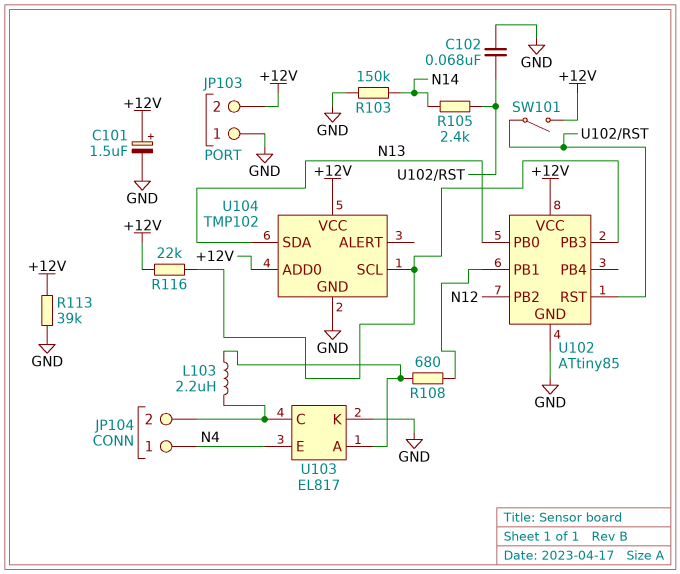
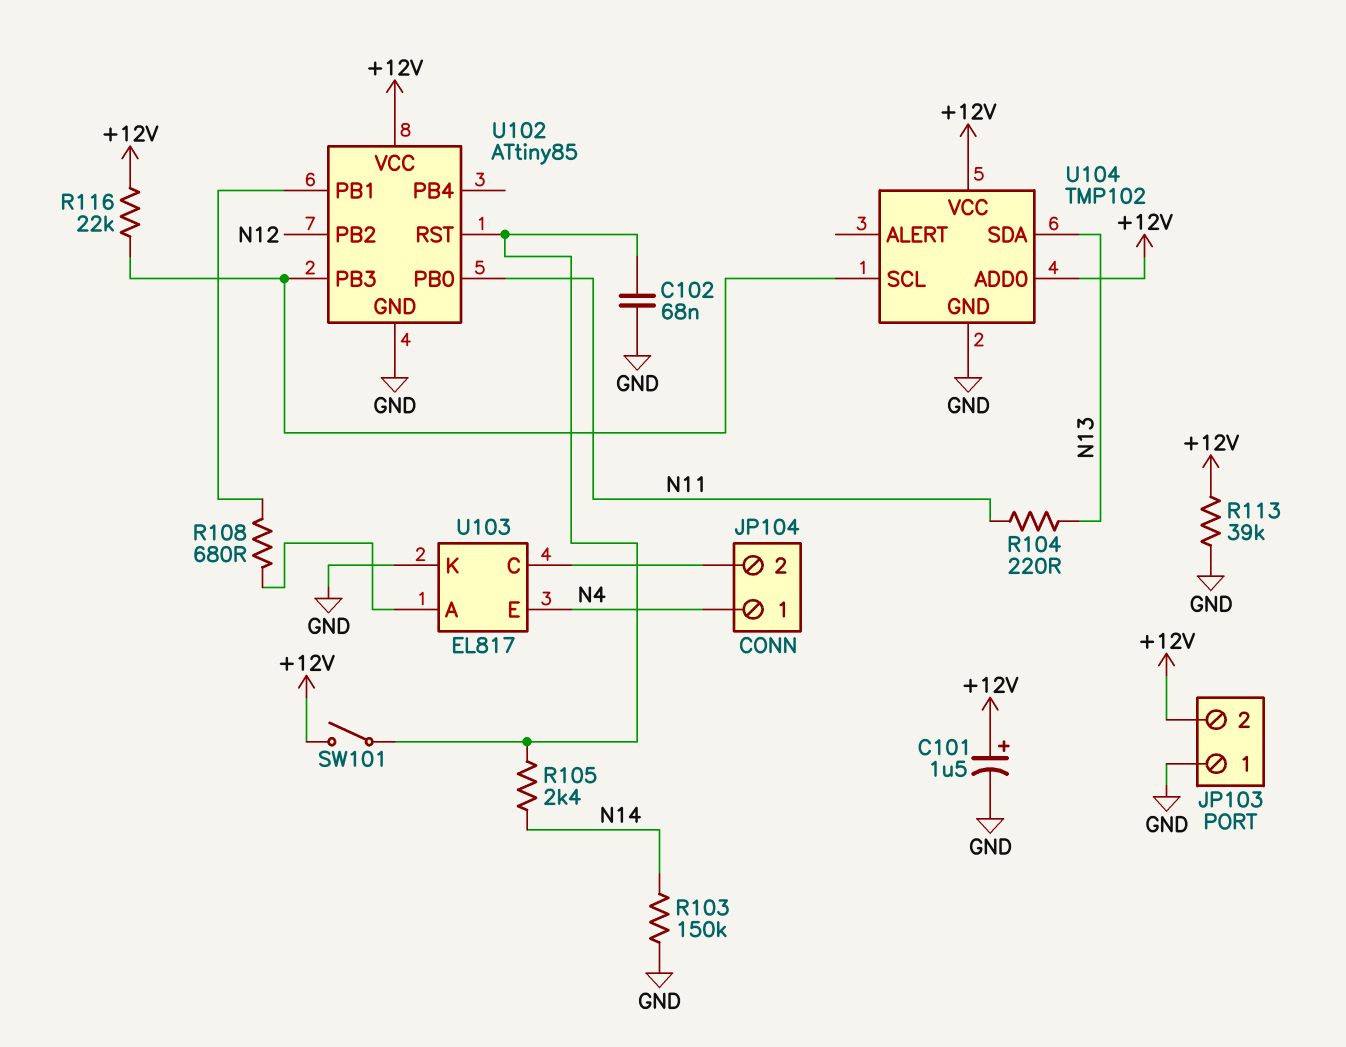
L103: 2.2uH (JP104/2, U103/A) -> none
R104: none -> 220 (N11, N13)
U102 pin PB0: N13 -> N11

